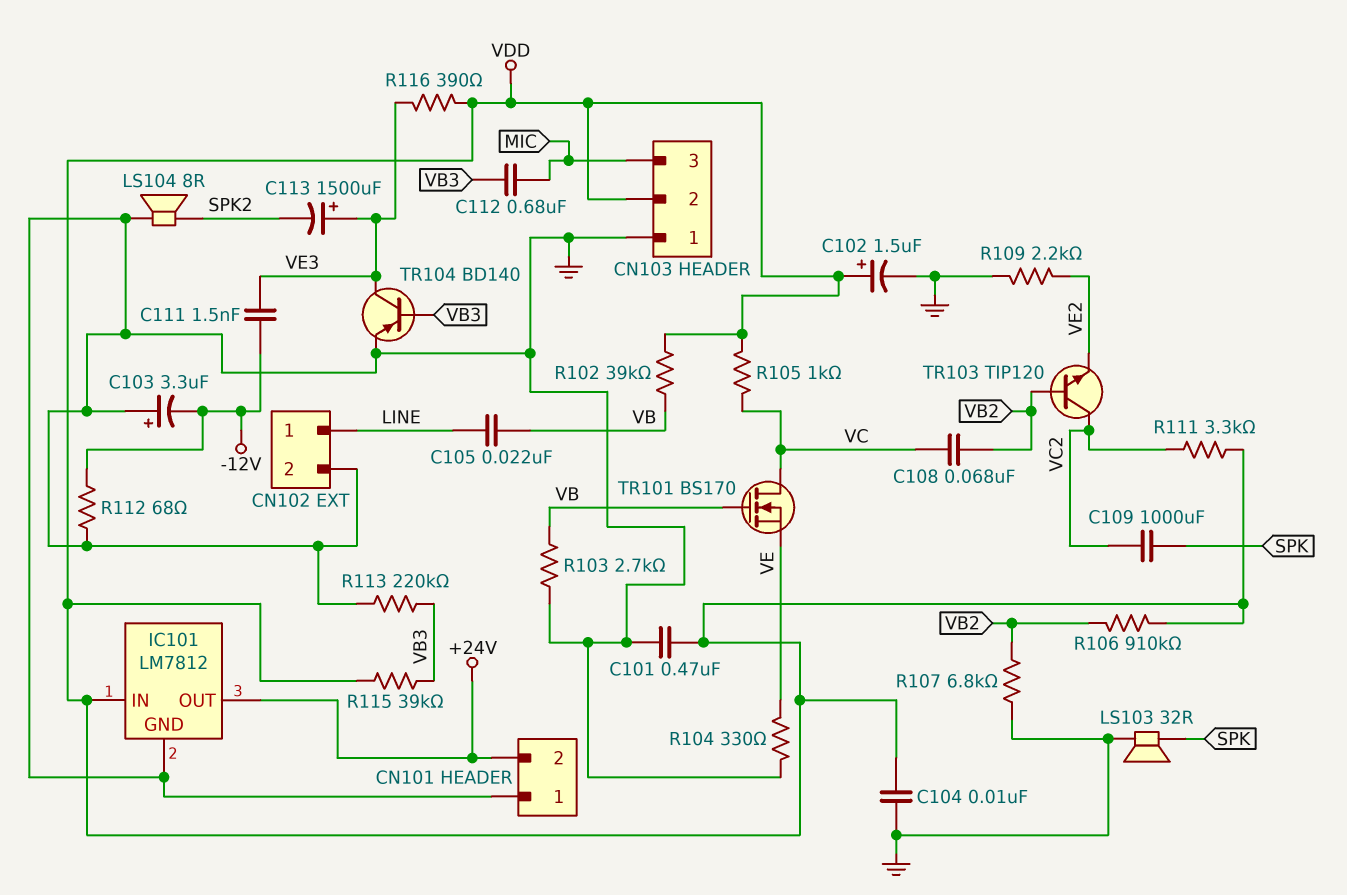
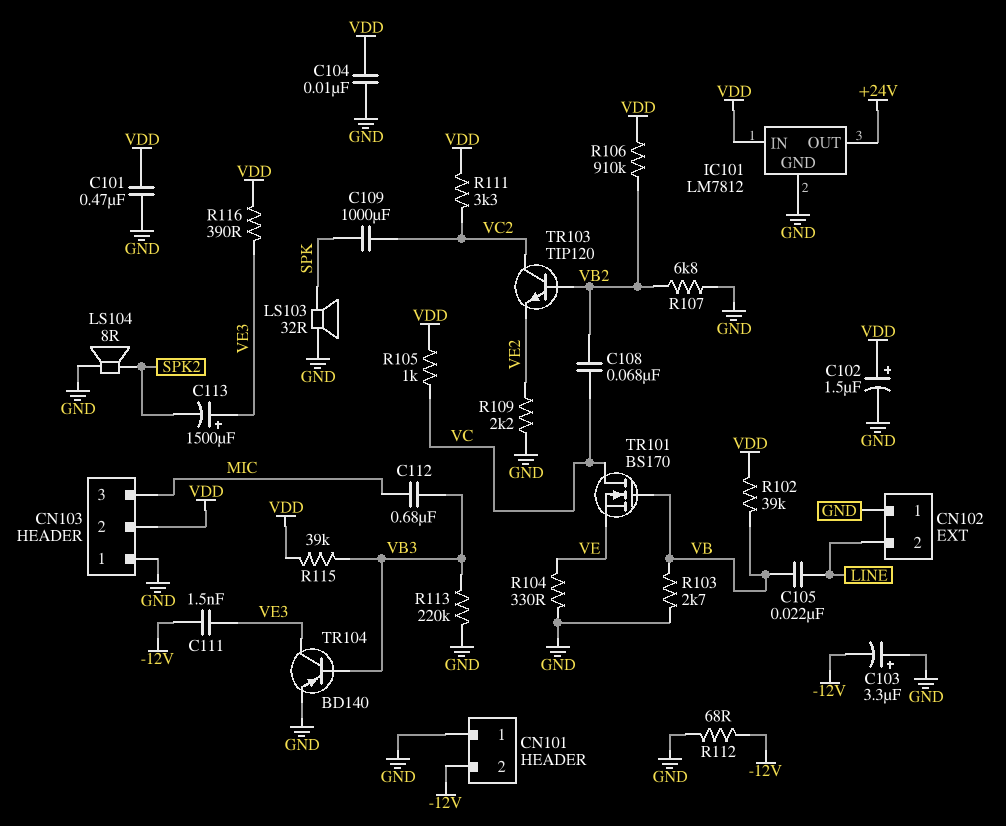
CN101 pin 2: +24V -> -12V
CN102 pin 1: LINE -> GND
CN102 pin 2: GND -> LINE

